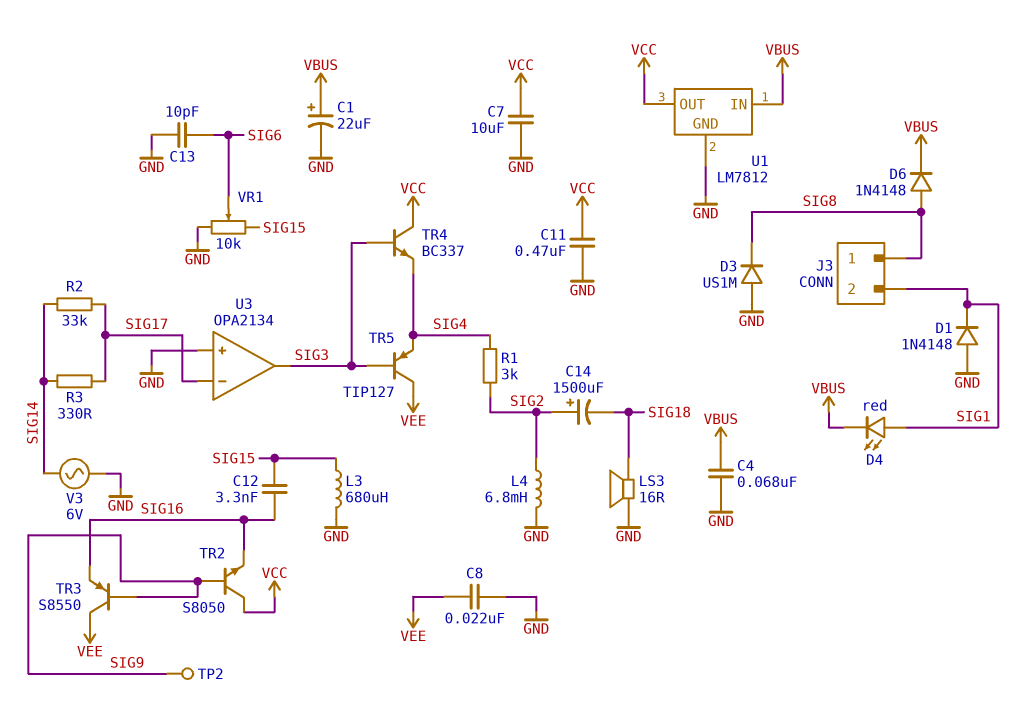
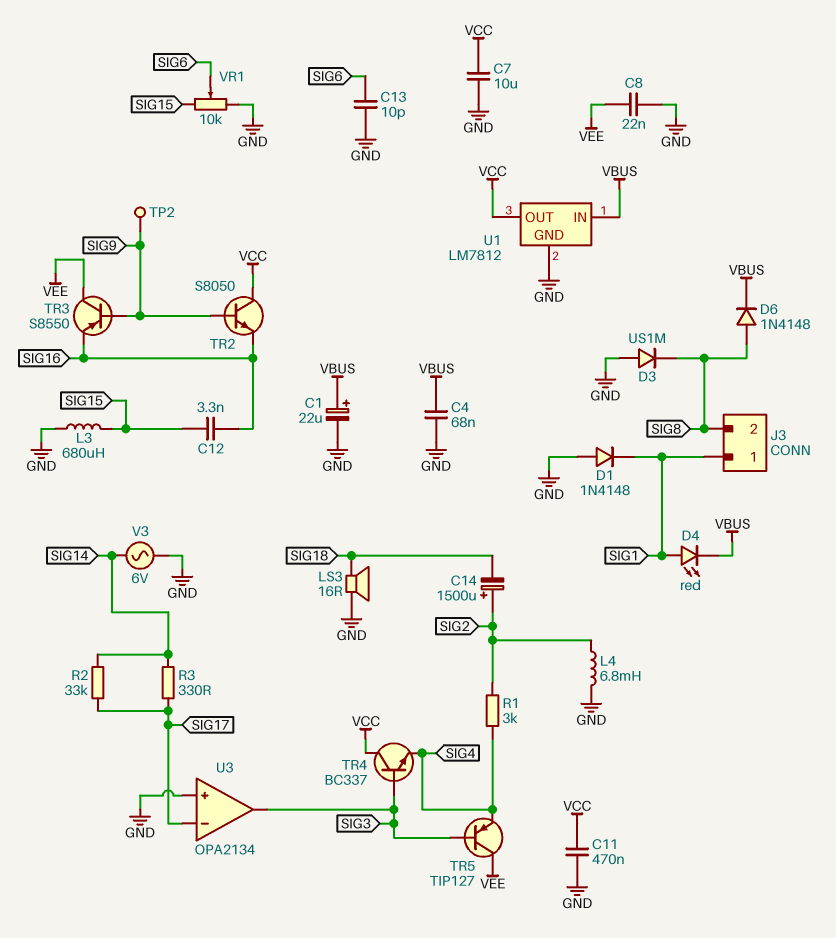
J3 pin 1: SIG8 -> SIG1
J3 pin 2: SIG1 -> SIG8

